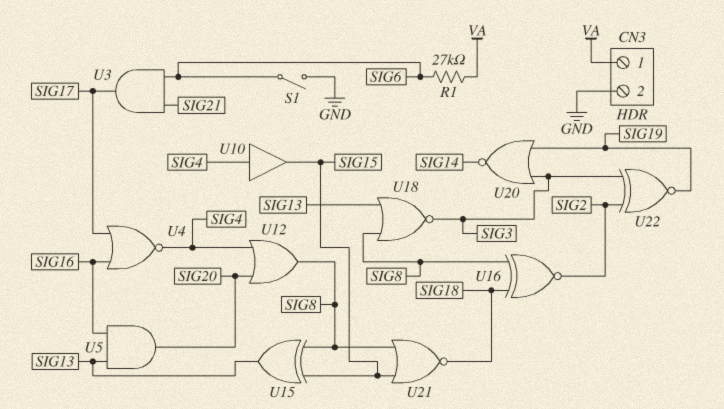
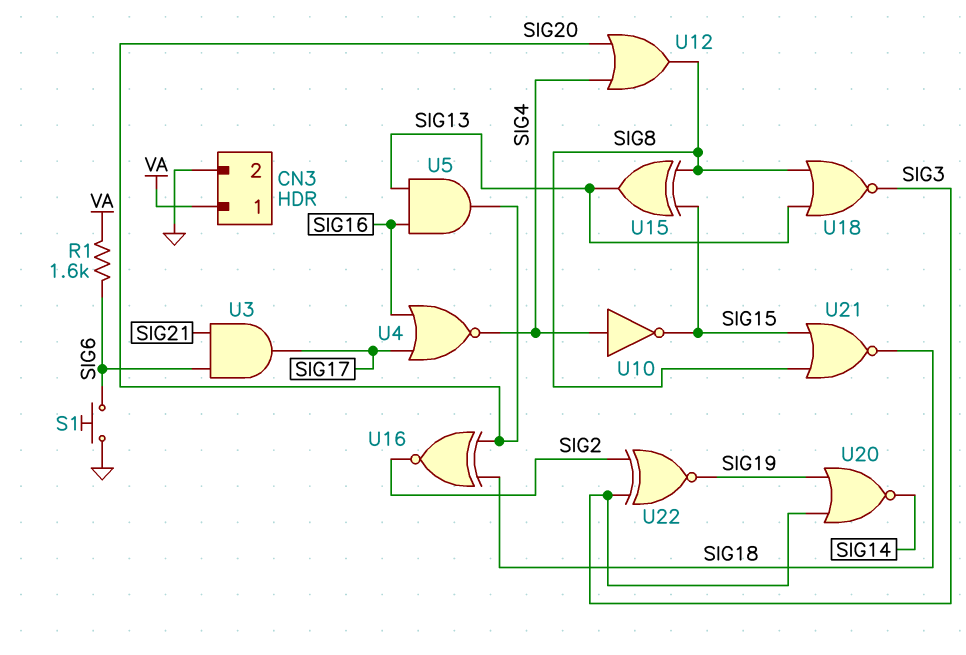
R1: 27k (SIG6, VA) -> 1.6k (SIG6, VA)
S1: switch (GND, SIG6) -> button (GND, SIG6)
U10: buffer (in SIG4, out SIG15) -> NOT (in SIG4, out SIG15)
U16: XNOR (in SIG8, in SIG18, out SIG2) -> XNOR (in SIG18, in SIG20, out SIG2)

